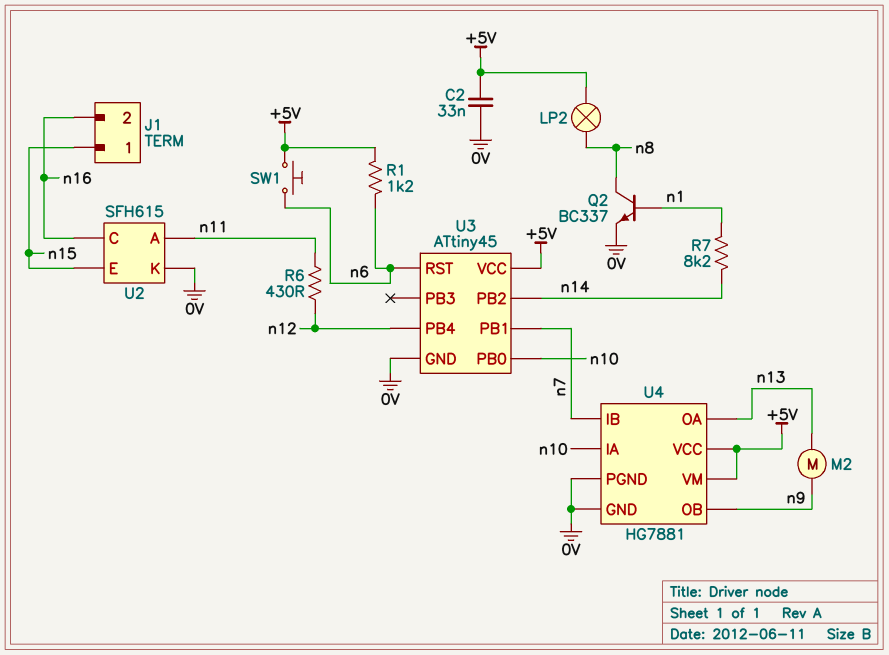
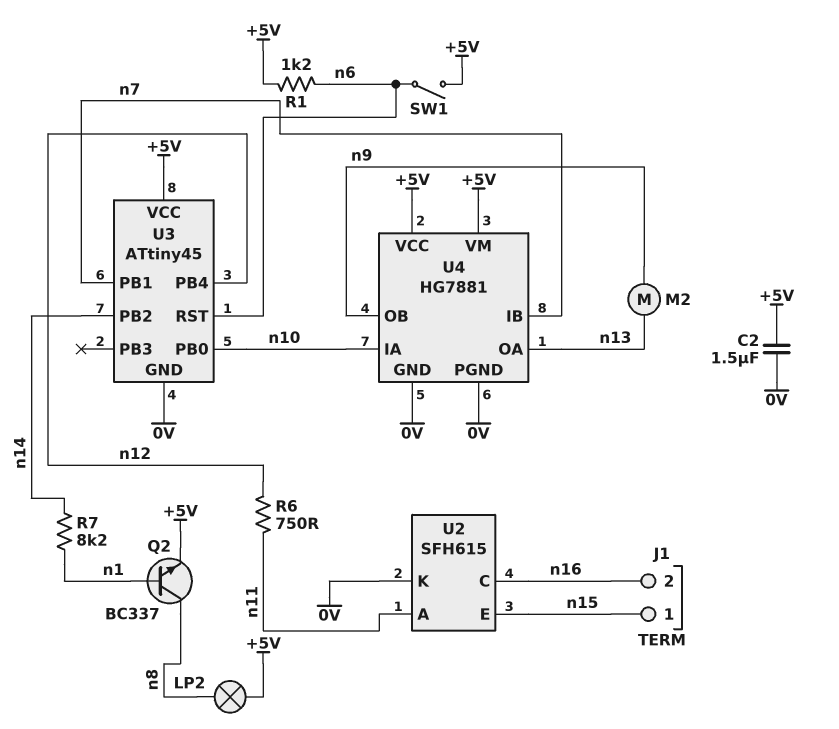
C2: 33nF (+5V, 0V) -> 1.5uF (+5V, 0V)
Q2: NPN BC337 (B n1, C n8, E 0V) -> NPN BC337 (B n1, C n8, E +5V)
R6: 430 (n11, n12) -> 750 (n11, n12)
SW1: button (+5V, n6) -> switch (+5V, n6)

